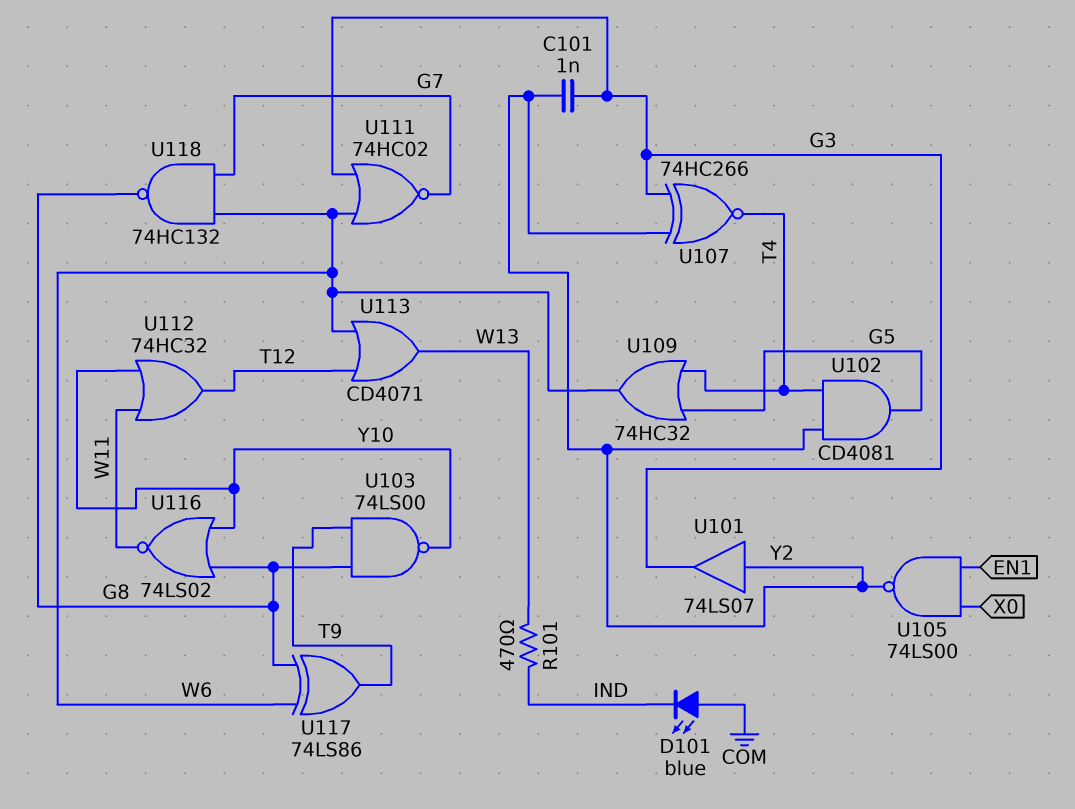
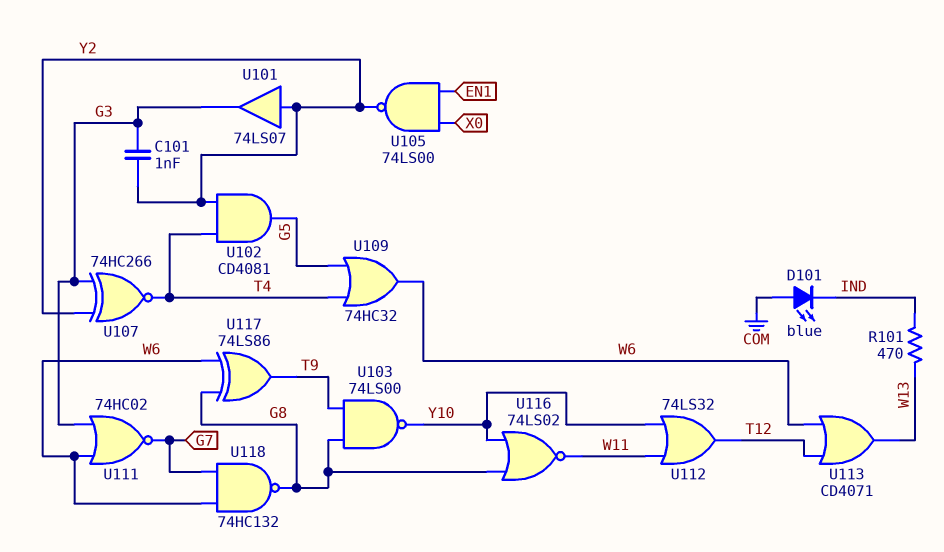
U112: OR 74HC32 (in W11, in Y10, out T12) -> OR 74LS32 (in W11, in Y10, out T12)

